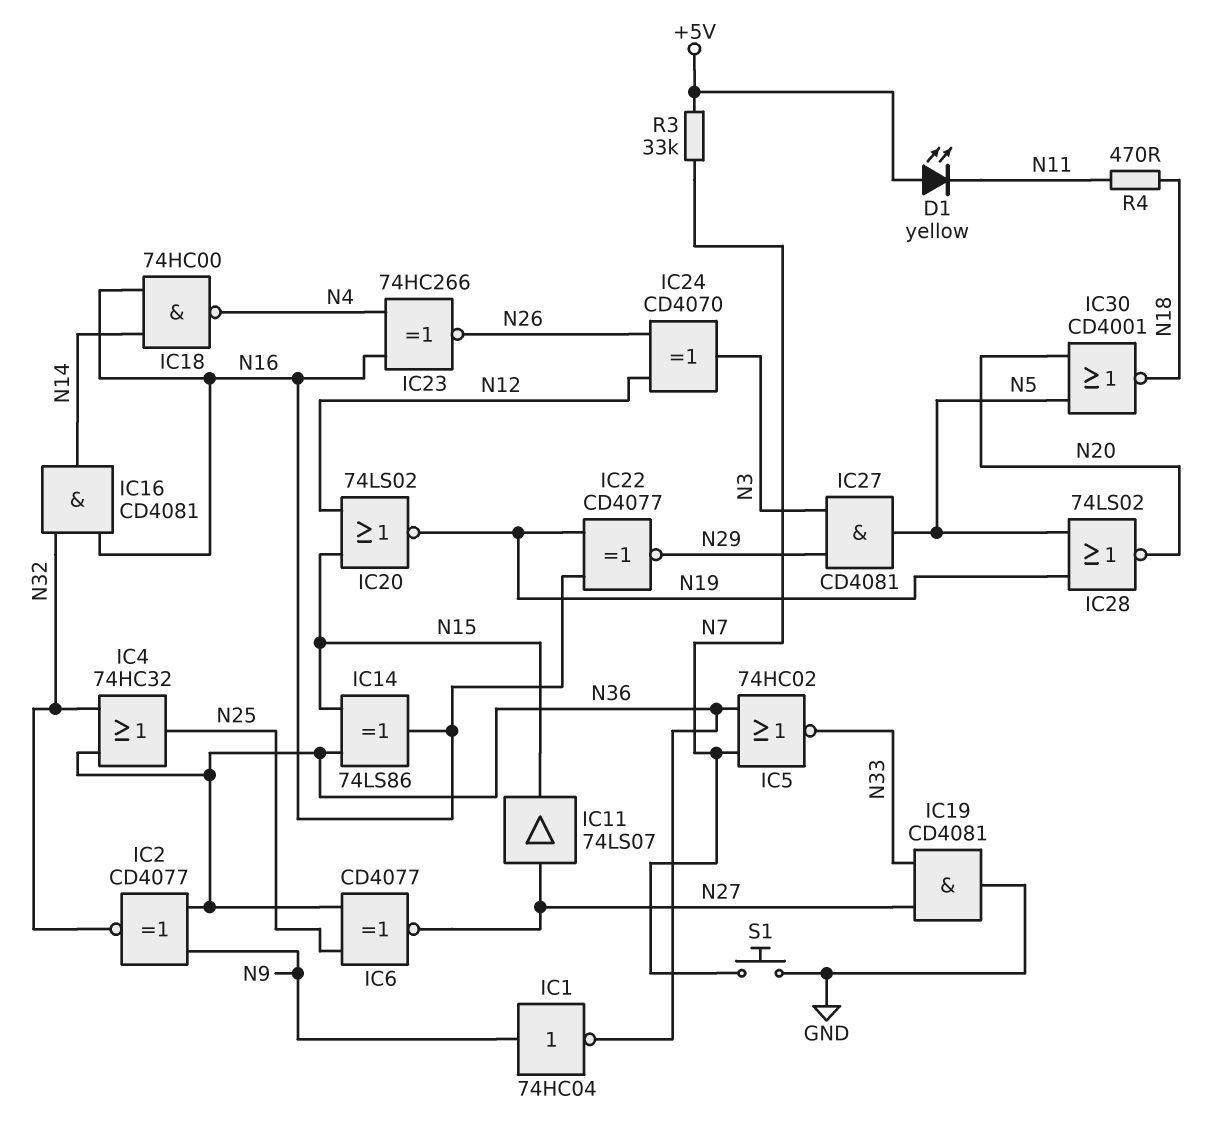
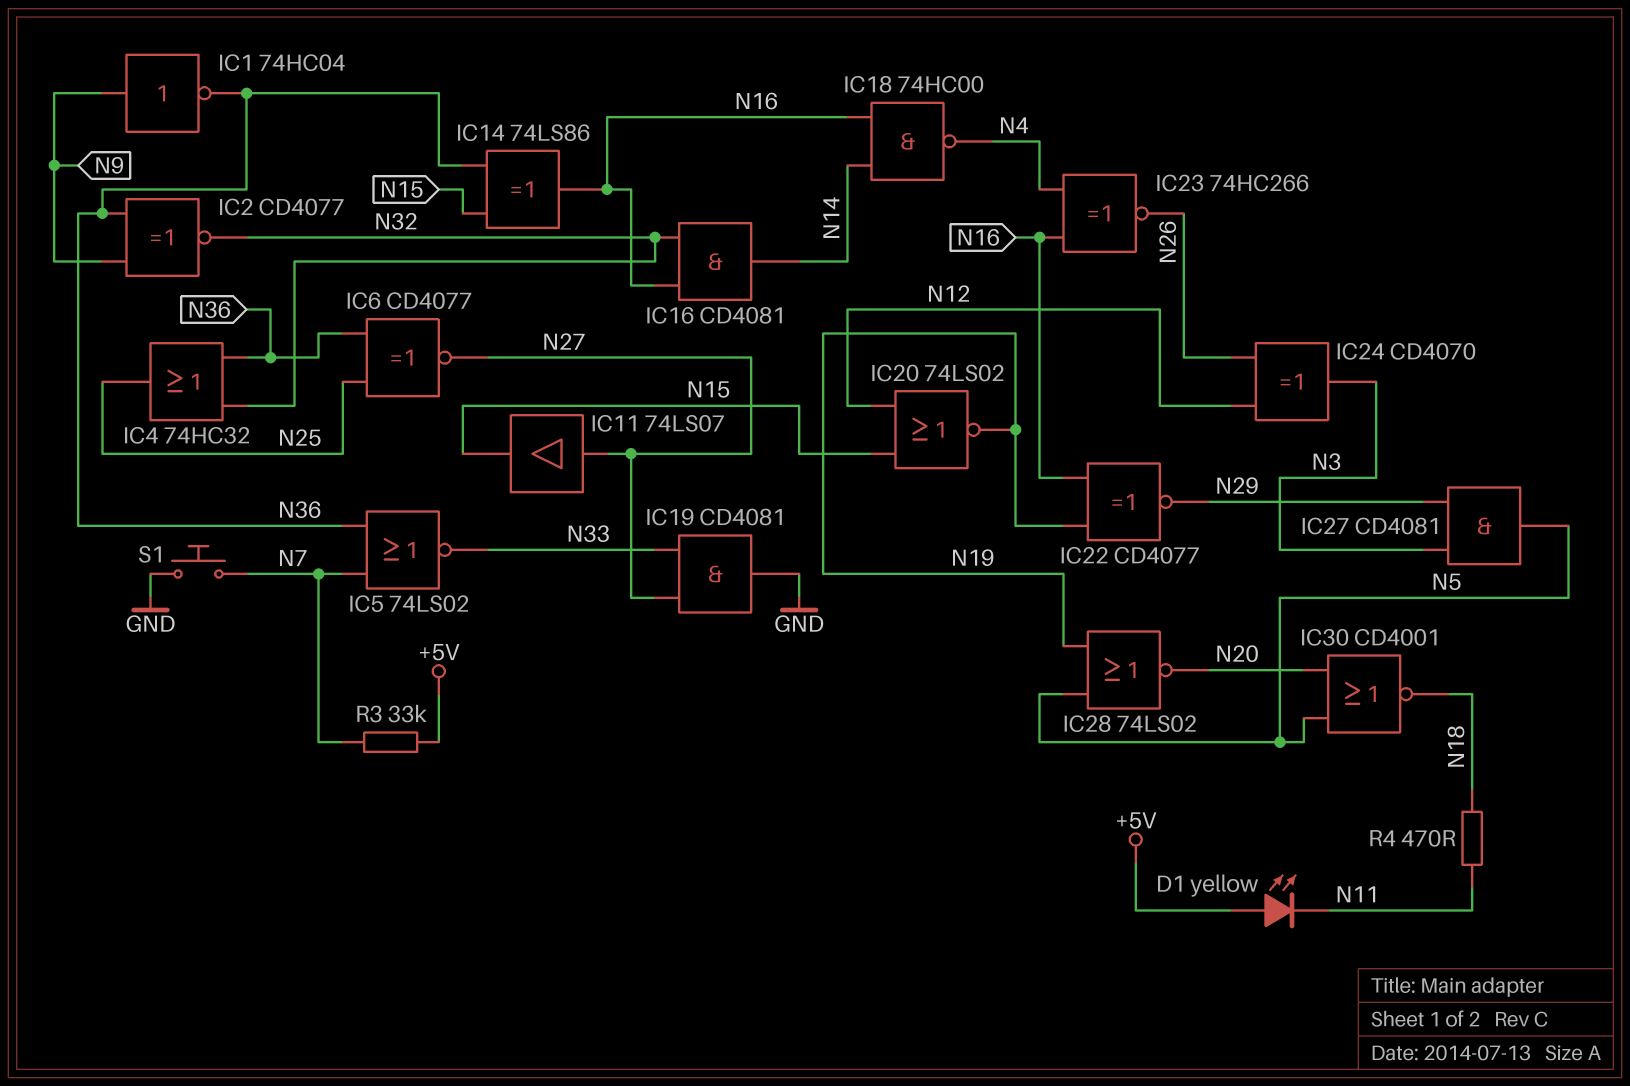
IC5: NOR 74HC02 (in N7, in N36, out N33) -> NOR 74LS02 (in N7, in N36, out N33)

